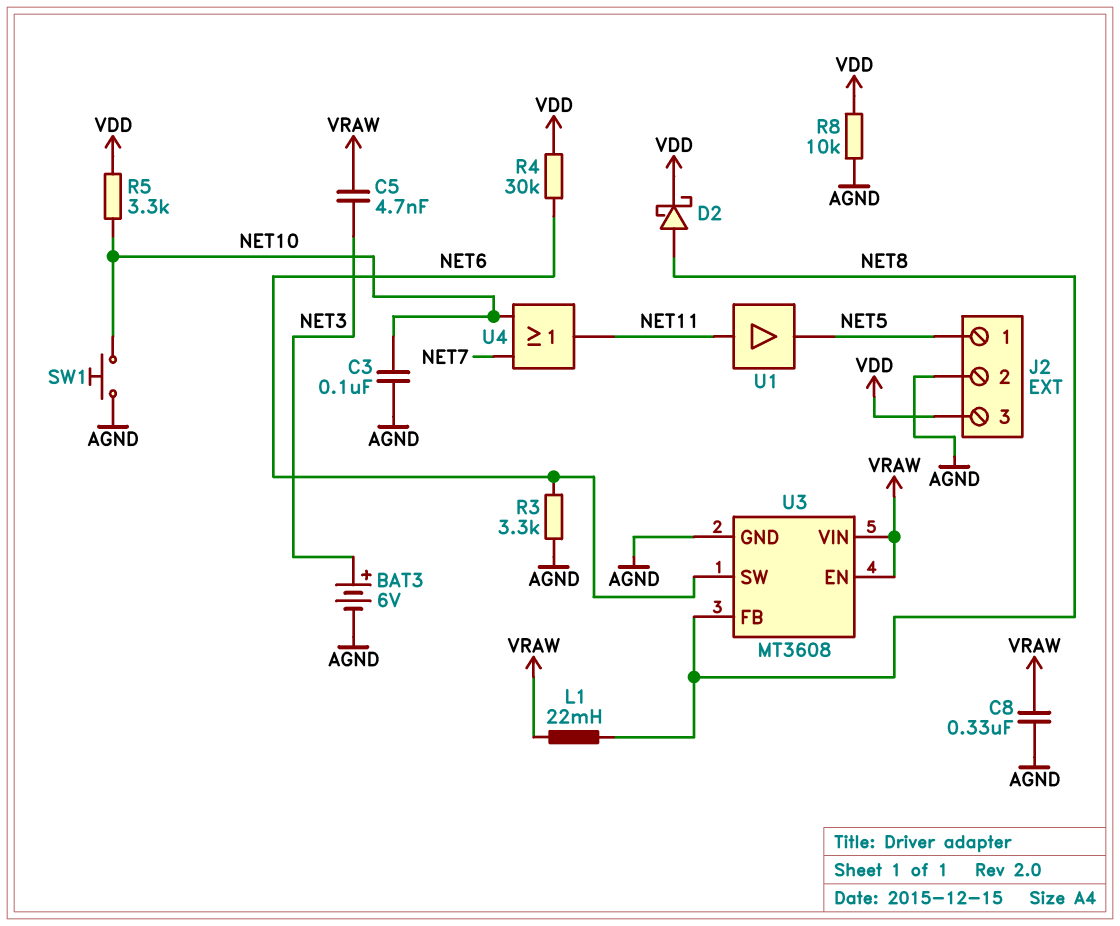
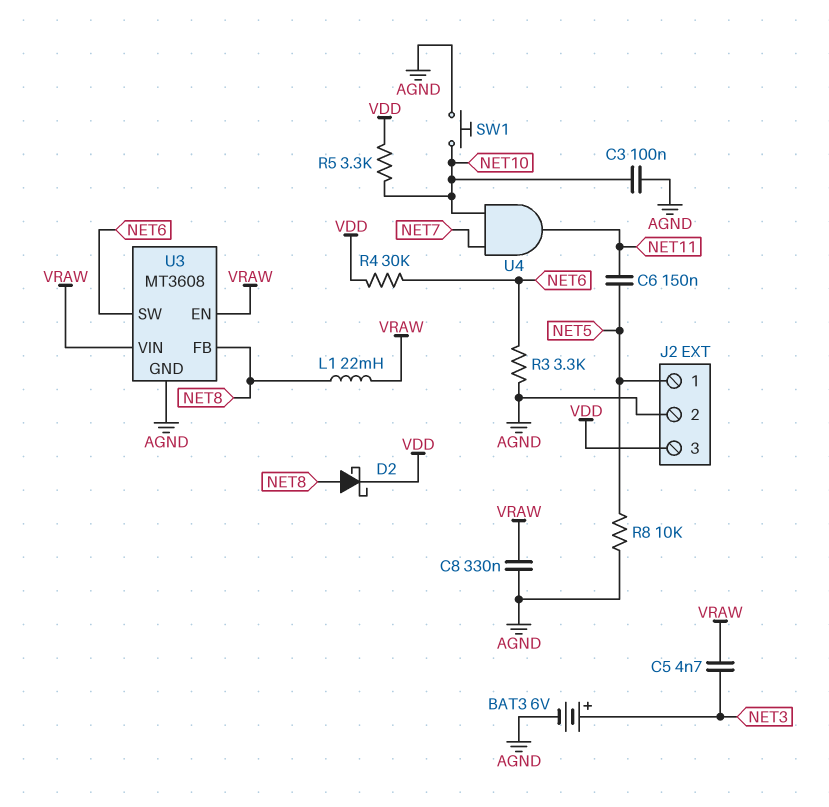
C6: none -> 150nF (NET5, NET11)
R8: 10k (AGND, VDD) -> 10k (AGND, NET5)
U1: buffer (in NET11, out NET5) -> none
U4: OR (in NET7, in NET10, out NET11) -> AND (in NET7, in NET10, out NET11)

